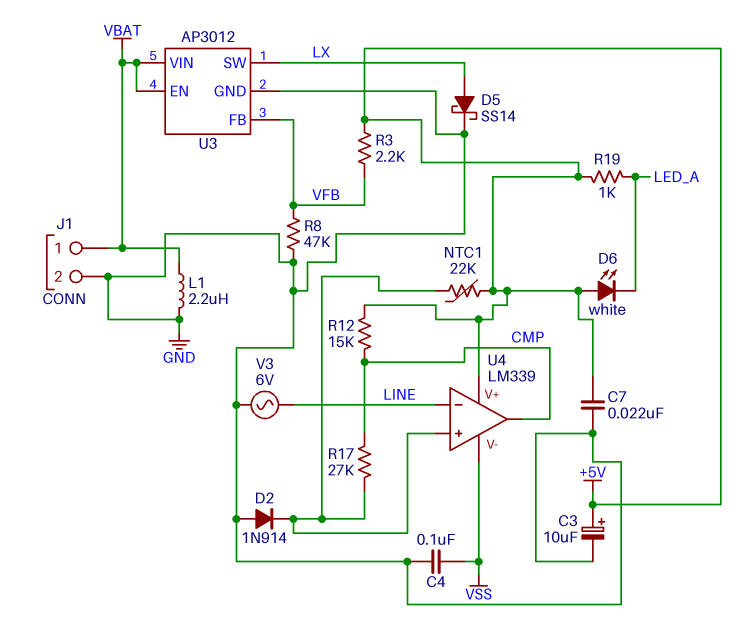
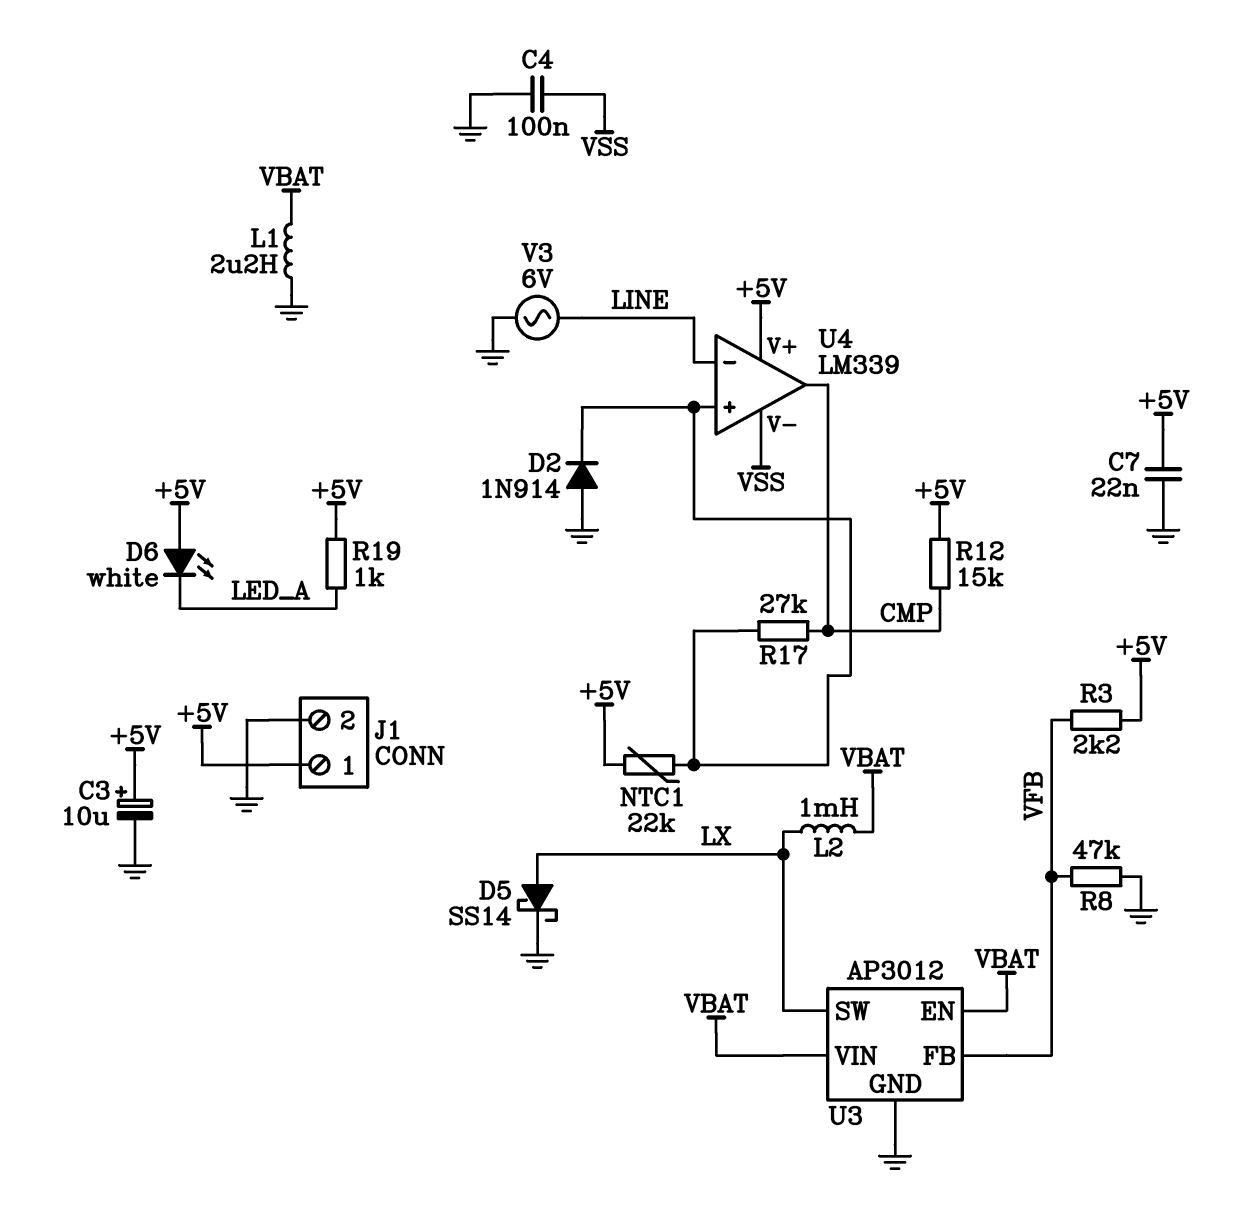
J1 pin 1: VBAT -> +5V
L2: none -> 1mH (LX, VBAT)

